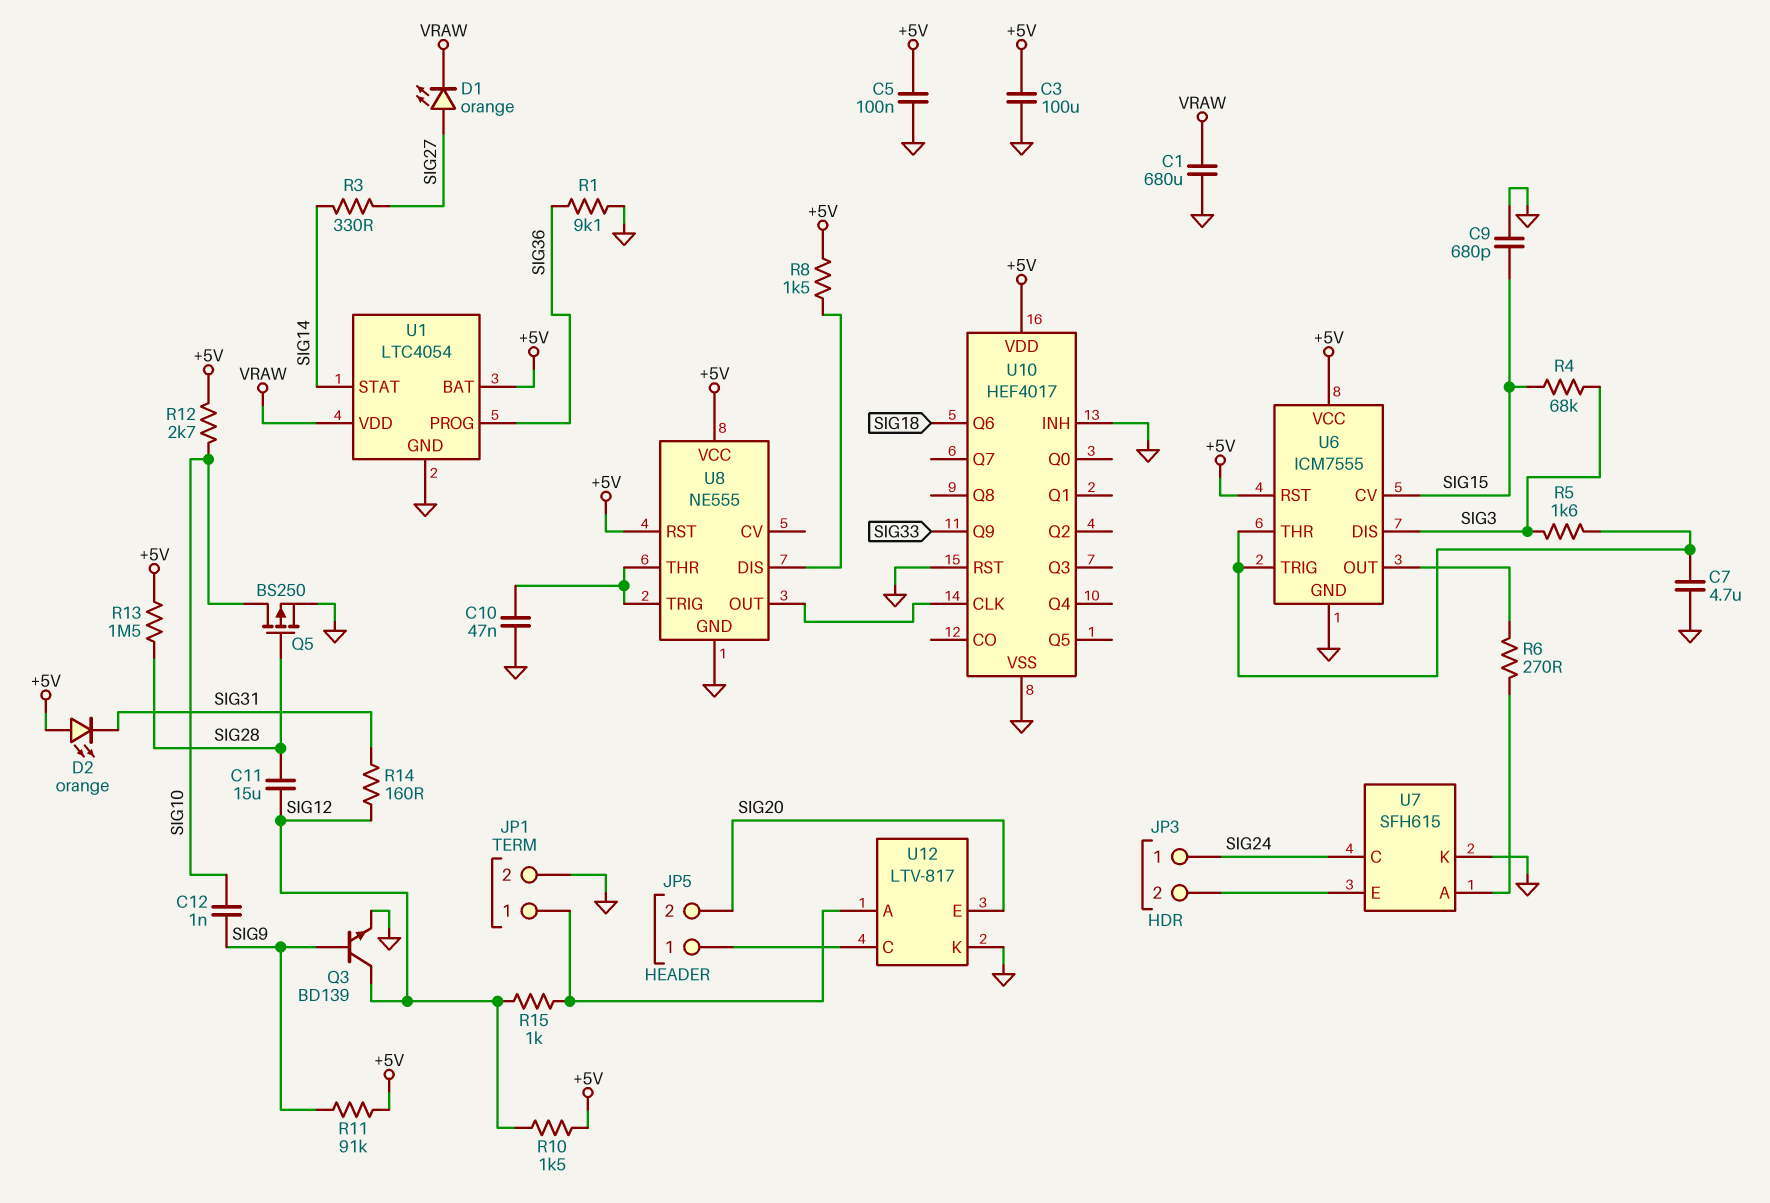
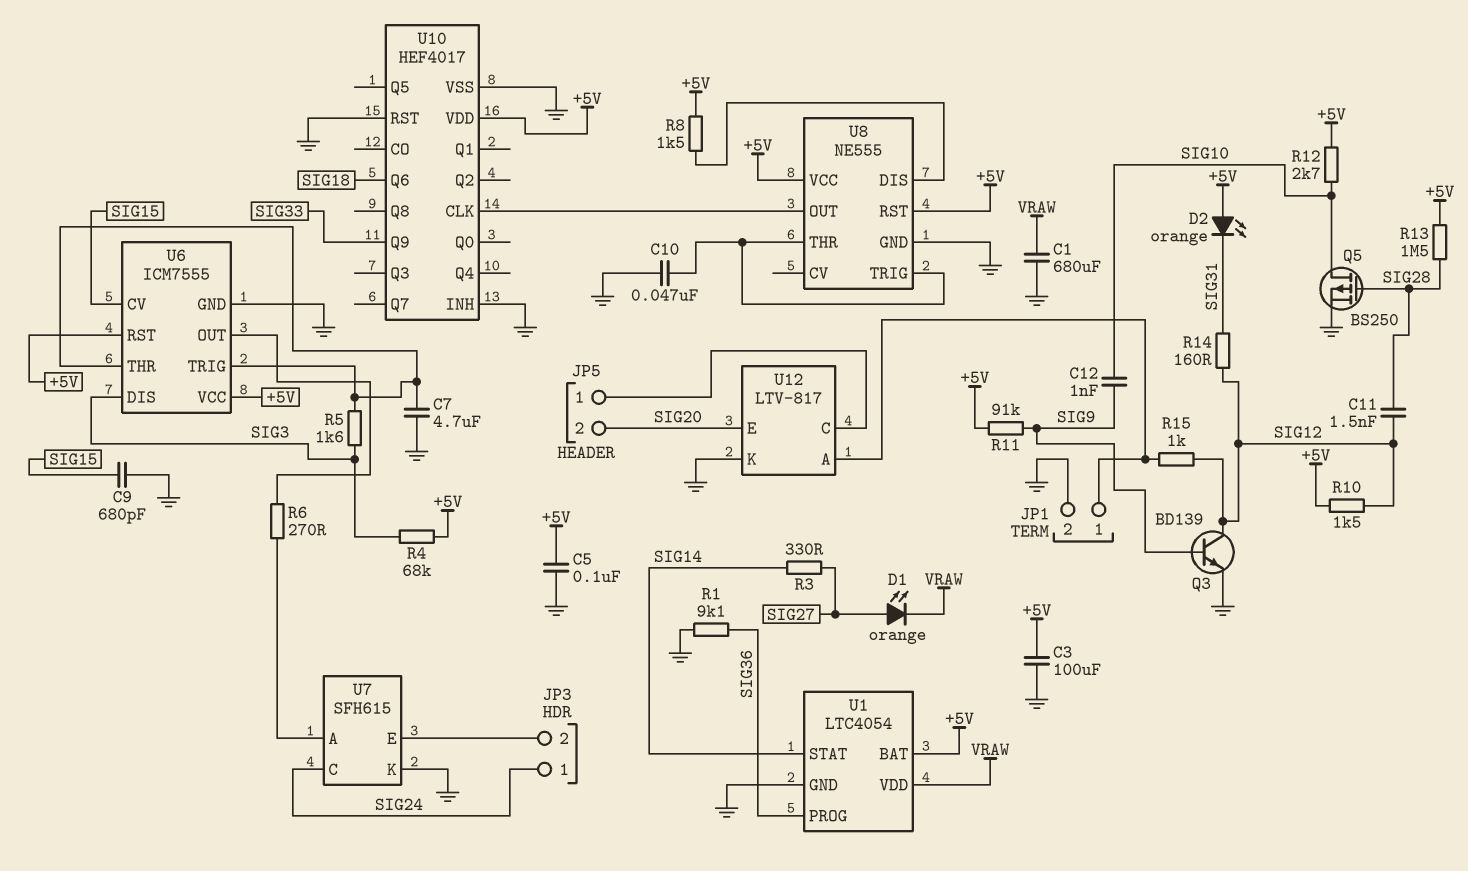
C11: 15uF (SIG12, SIG28) -> 1.5nF (SIG12, SIG28)
R4: 68k (SIG3, SIG15) -> 68k (+5V, SIG3)

